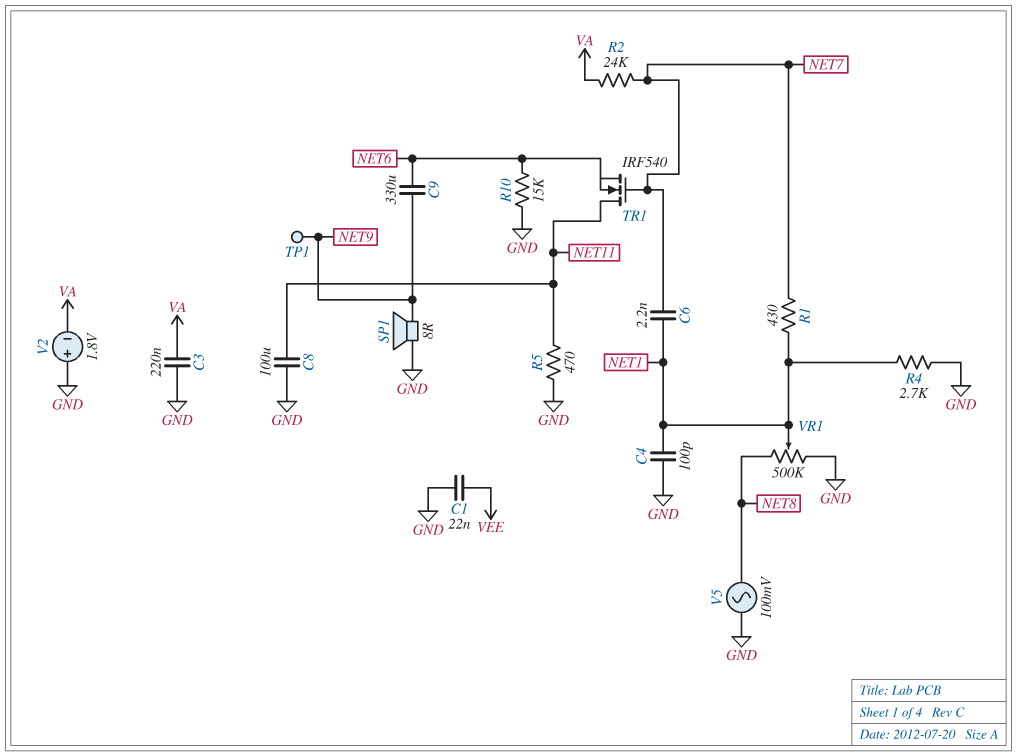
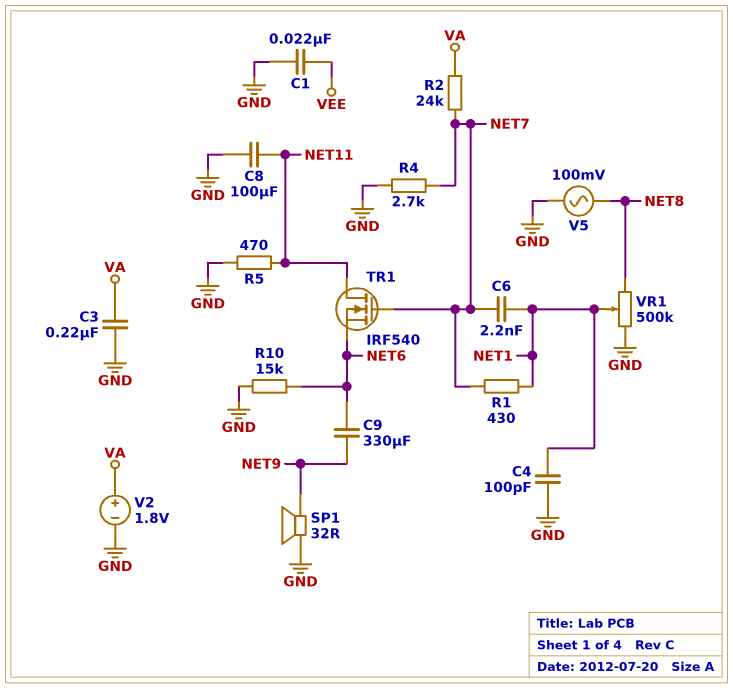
R4: 2.7k (GND, NET1) -> 2.7k (GND, NET7)
SP1: speaker 8R (GND, NET9) -> speaker 32R (GND, NET9)
TP1: test point (NET9) -> none
V2: 1.8V (plus GND, minus VA) -> 1.8V (plus VA, minus GND)

